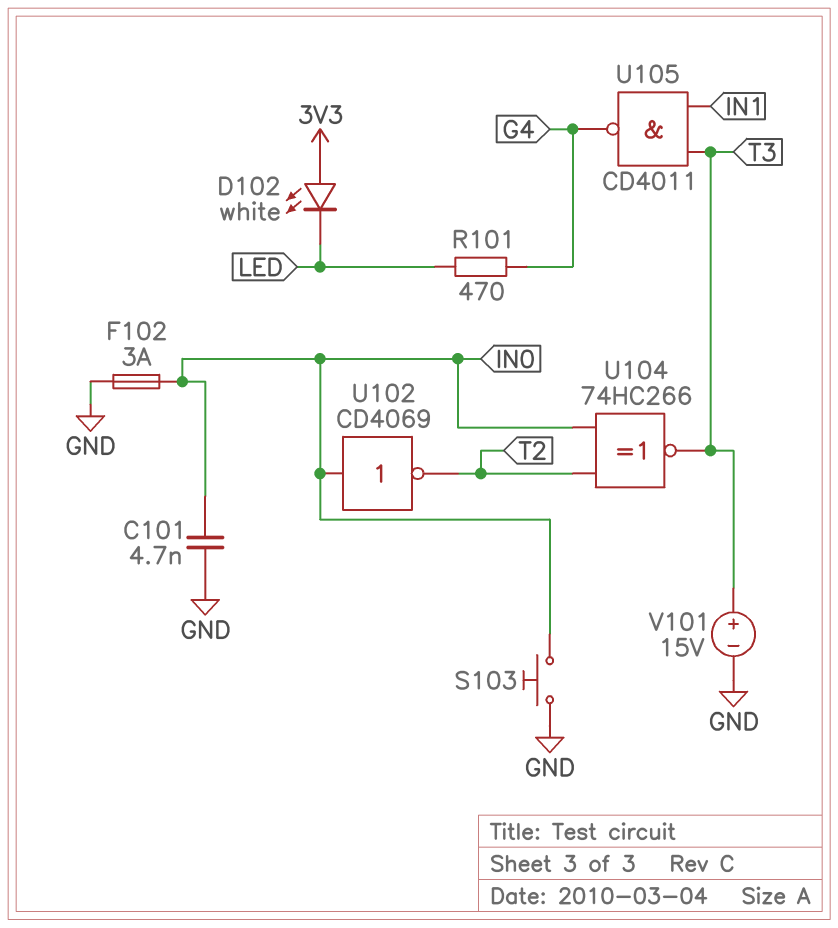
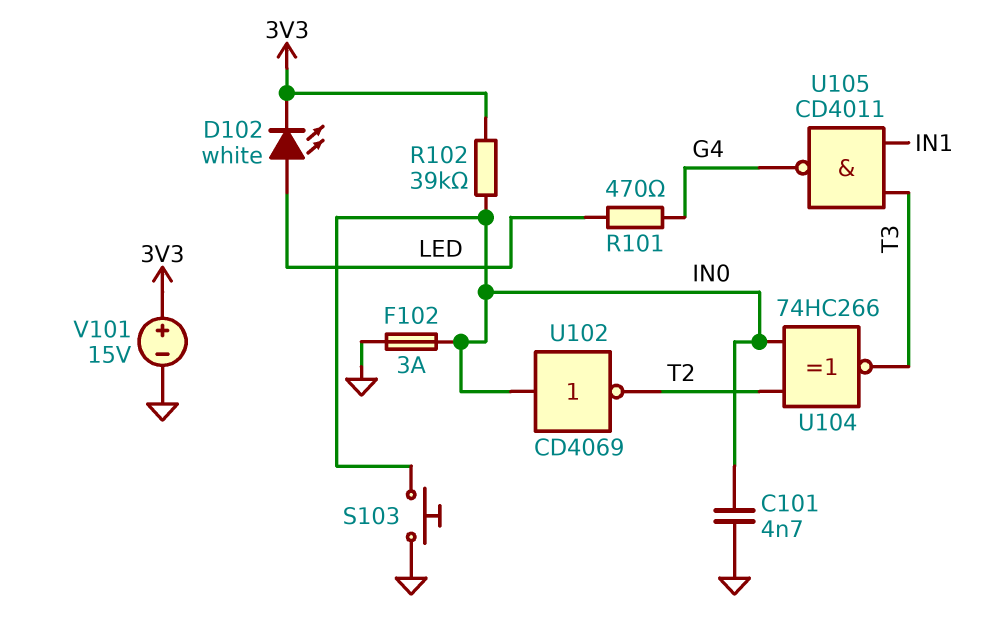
D102: LED white (A 3V3, K LED) -> LED white (A LED, K 3V3)
R102: none -> 39k (3V3, IN0)
V101: 15V (plus T3, minus GND) -> 15V (plus 3V3, minus GND)

